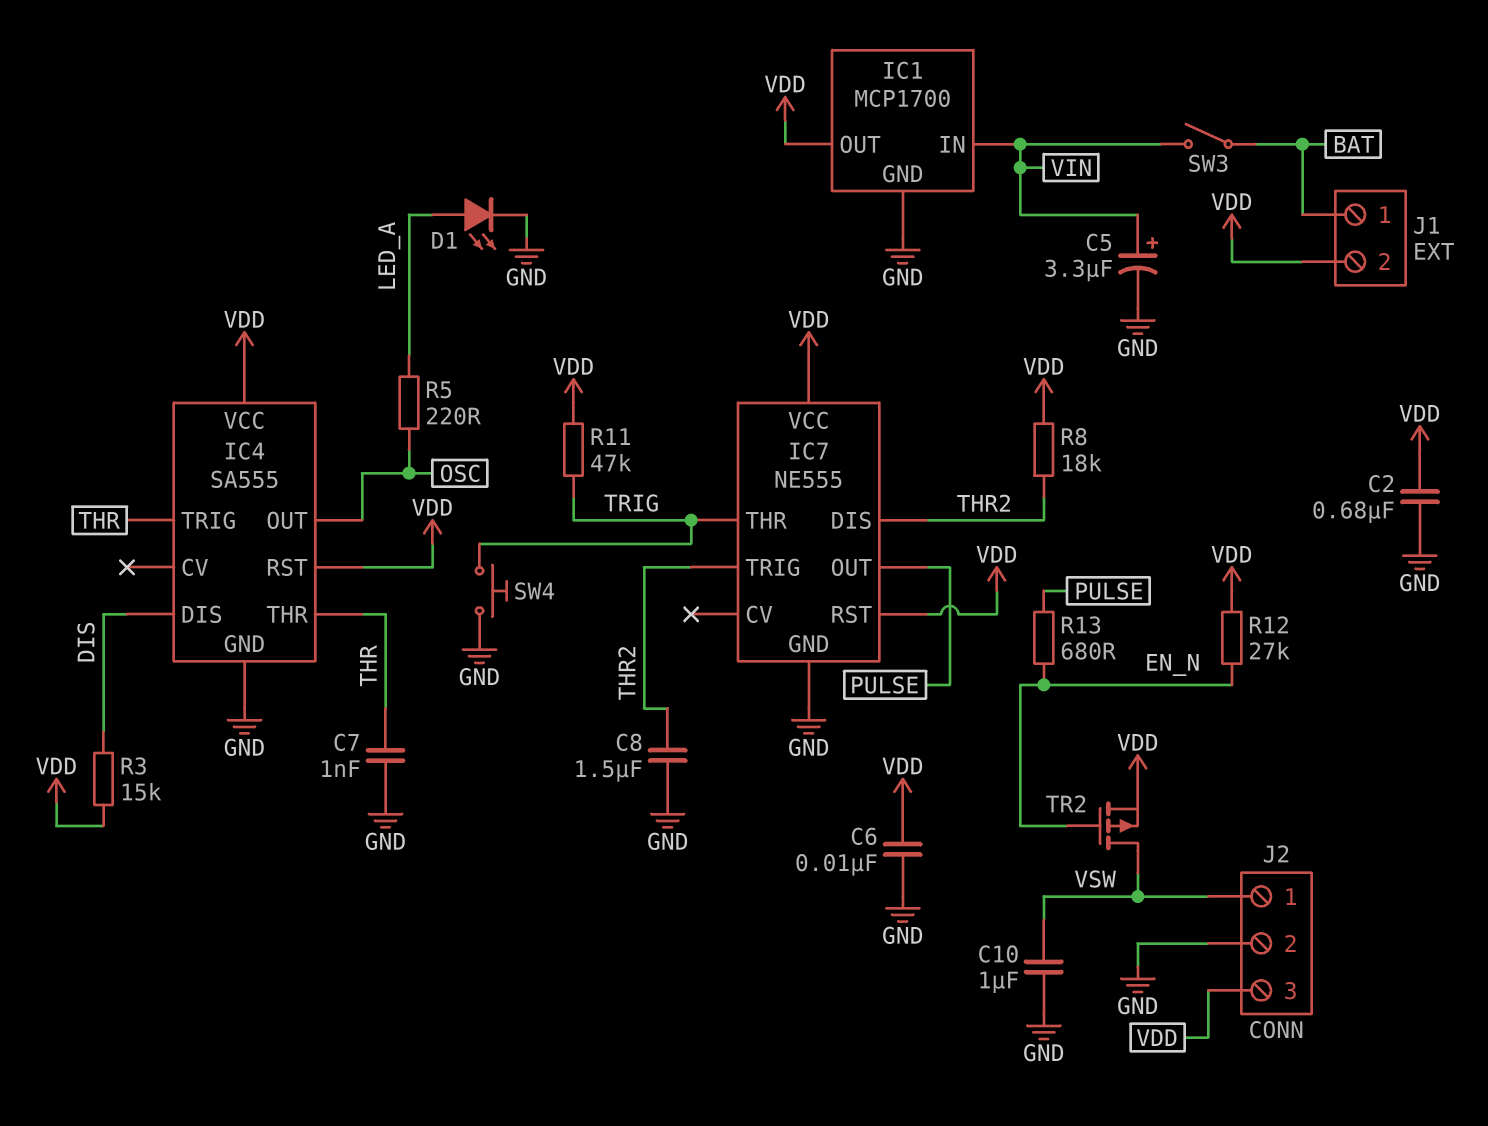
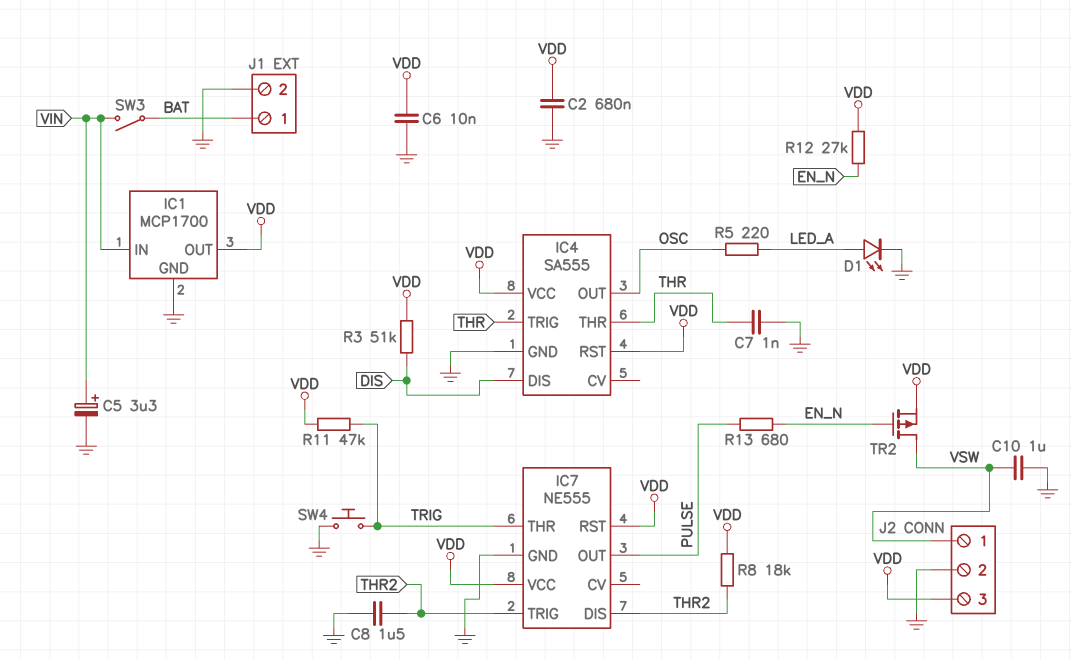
J1 pin 2: VDD -> GND
R3: 15k (DIS, VDD) -> 51k (DIS, VDD)

